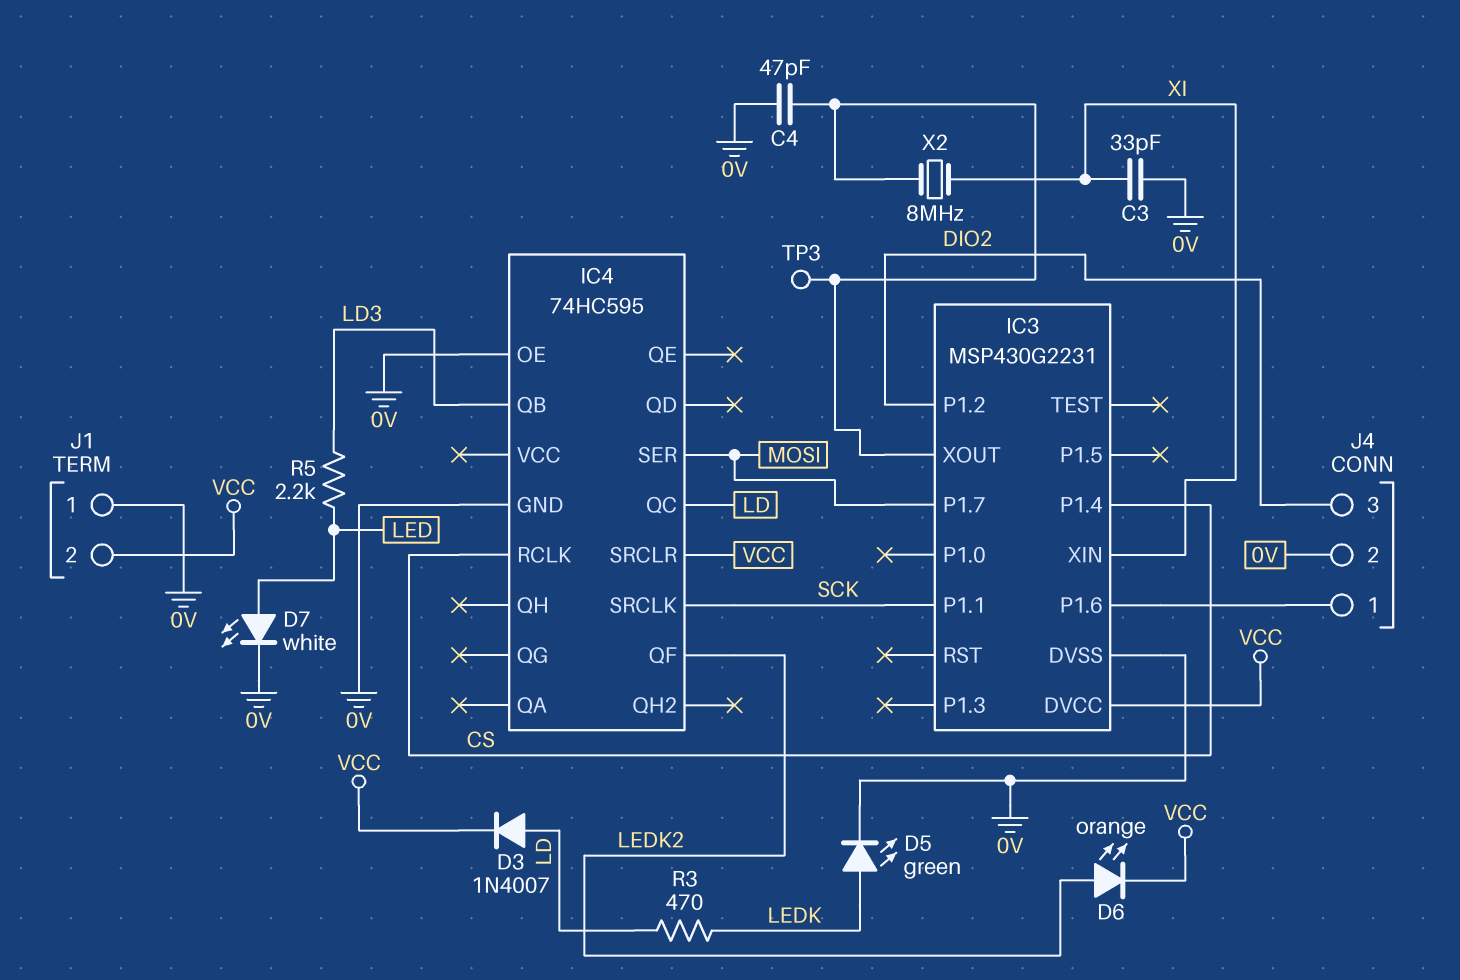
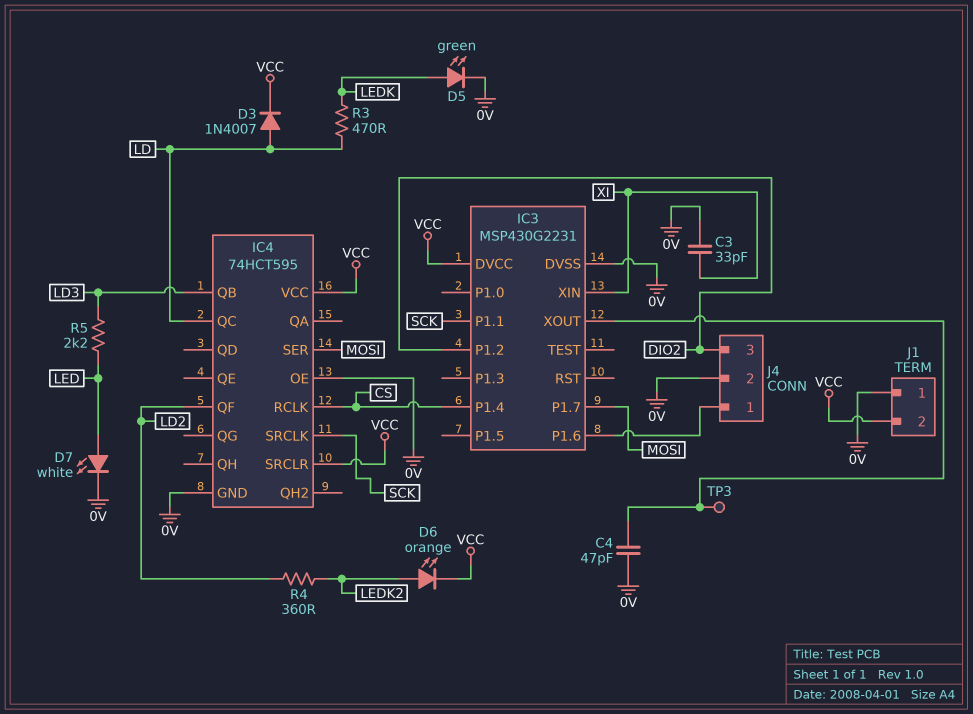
IC4: 74HC595 -> 74HCT595
IC4 pin QF: LEDK2 -> LD2
IC4 pin VCC: none -> VCC
R4: none -> 360 (LD2, LEDK2)
X2: 8MHz (IC3/XOUT, XI) -> none

